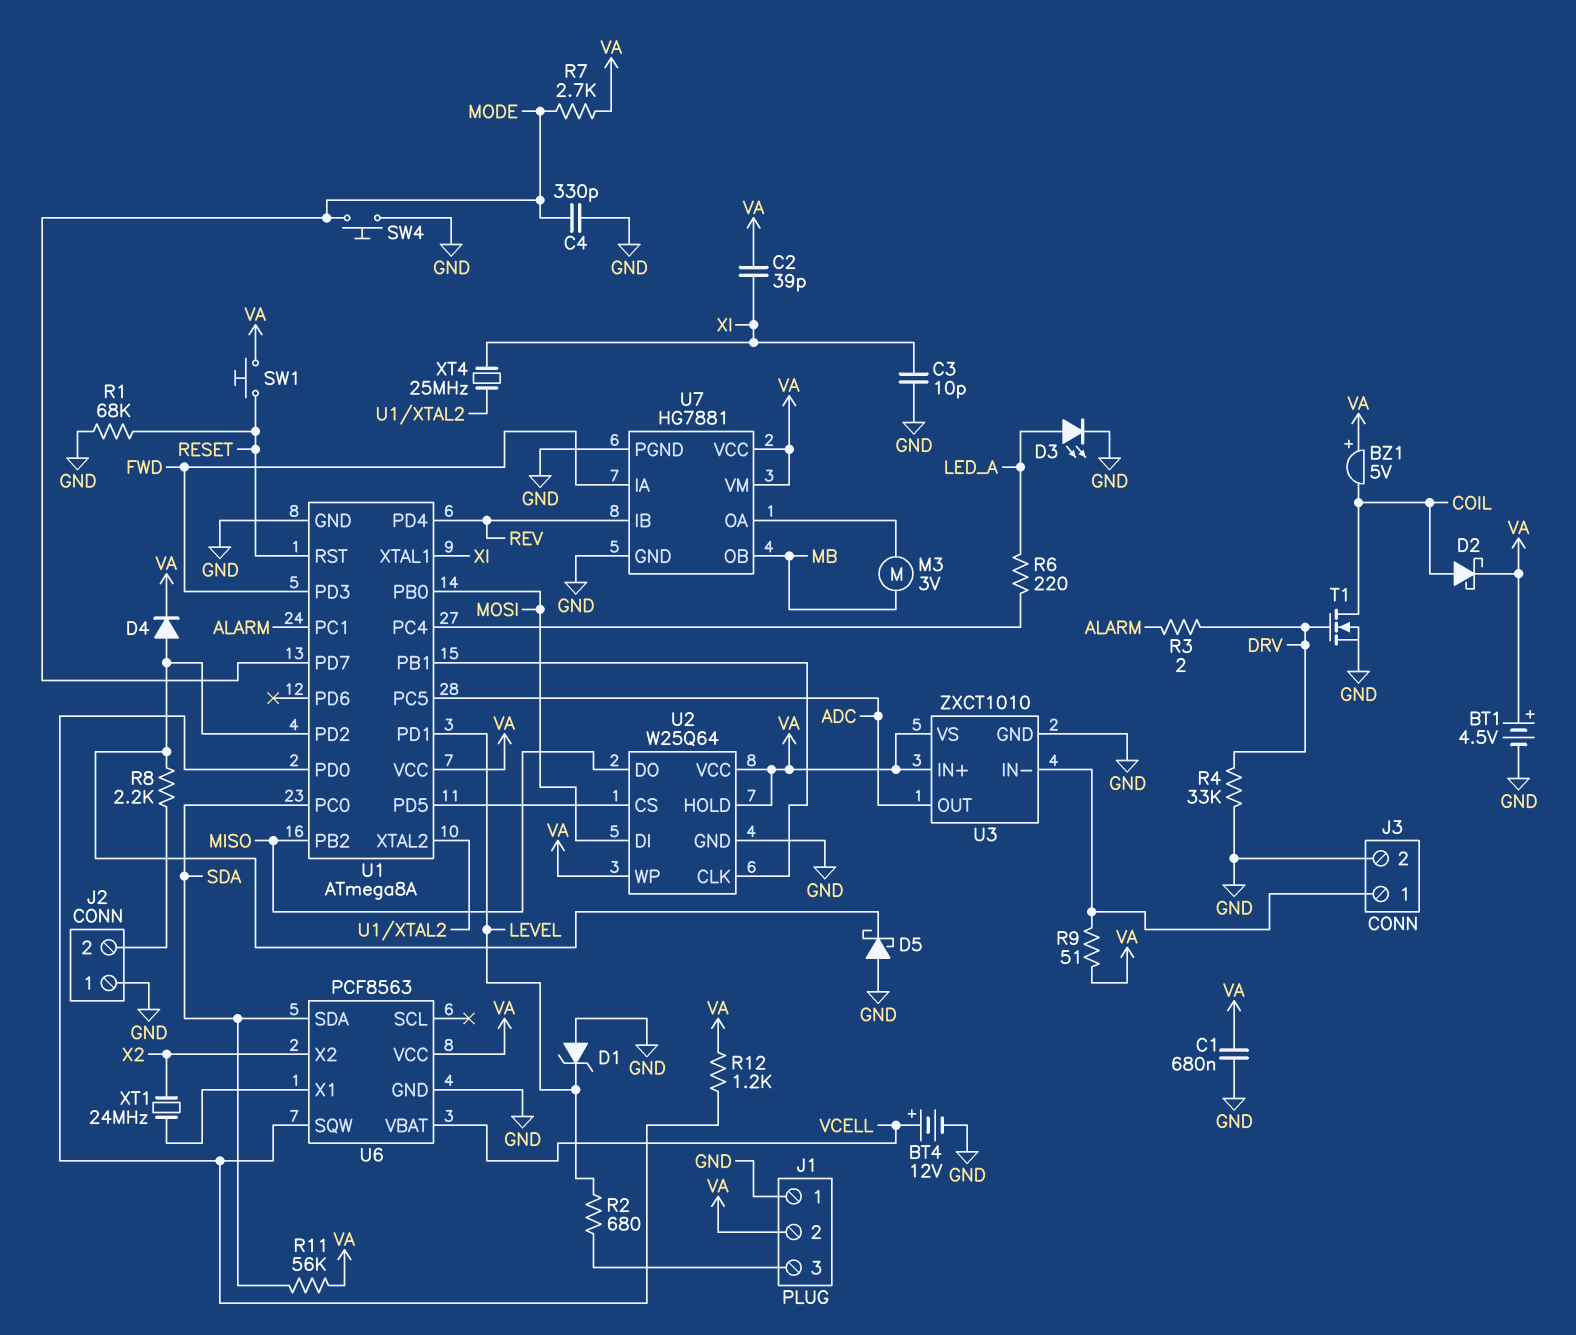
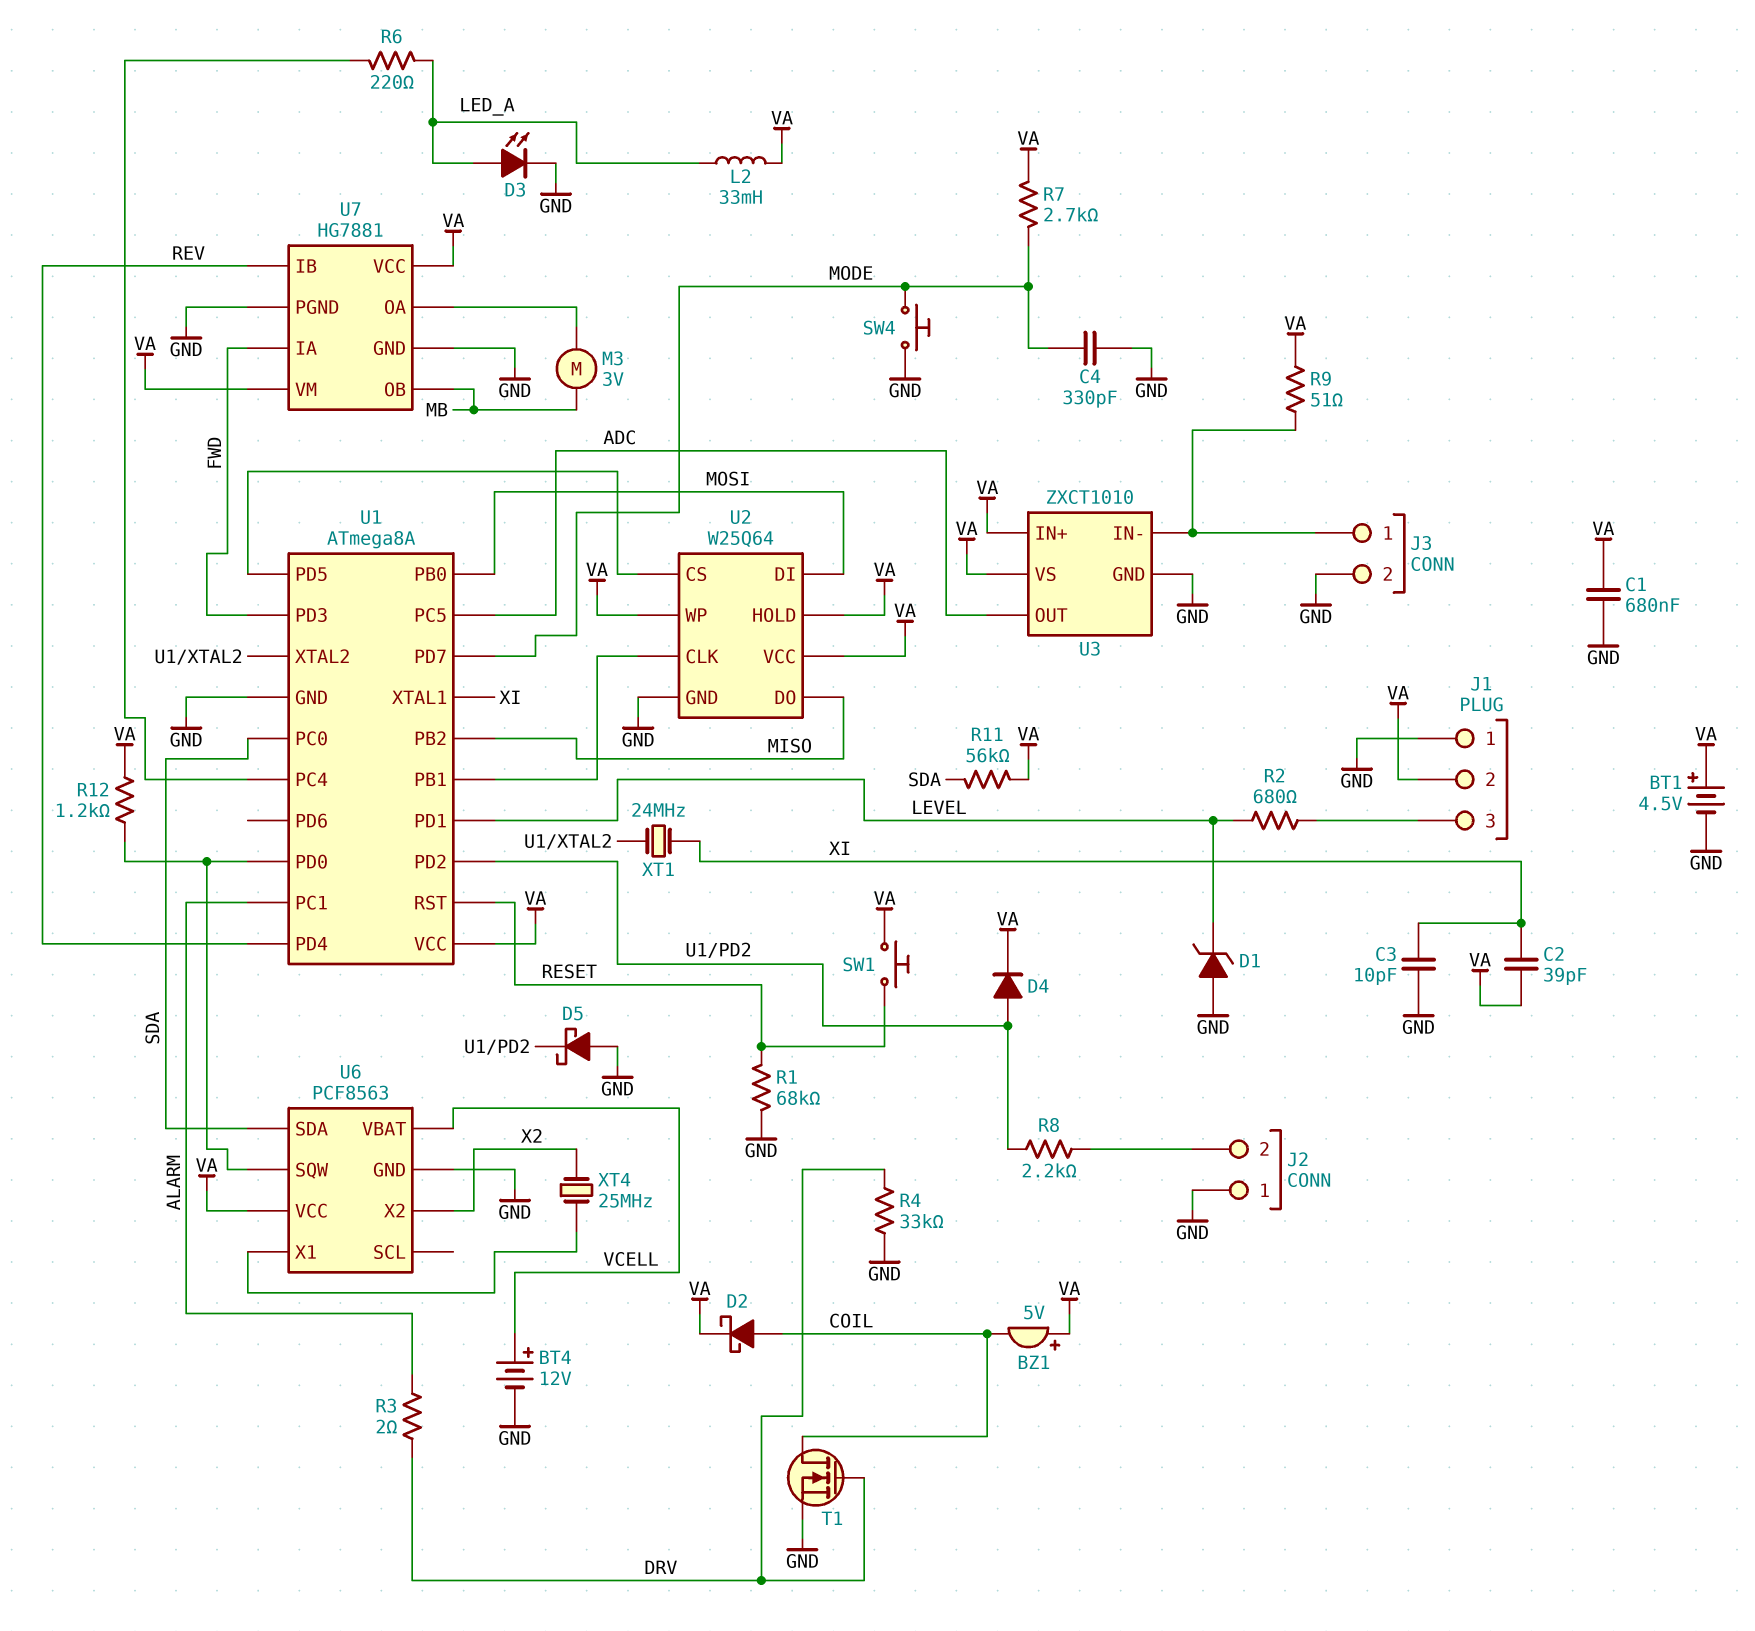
L2: none -> 33mH (LED_A, VA)
XT1: 24MHz (U6/X1, X2) -> 24MHz (U1/XTAL2, XI)
XT4: 25MHz (U1/XTAL2, XI) -> 25MHz (U6/X1, X2)

